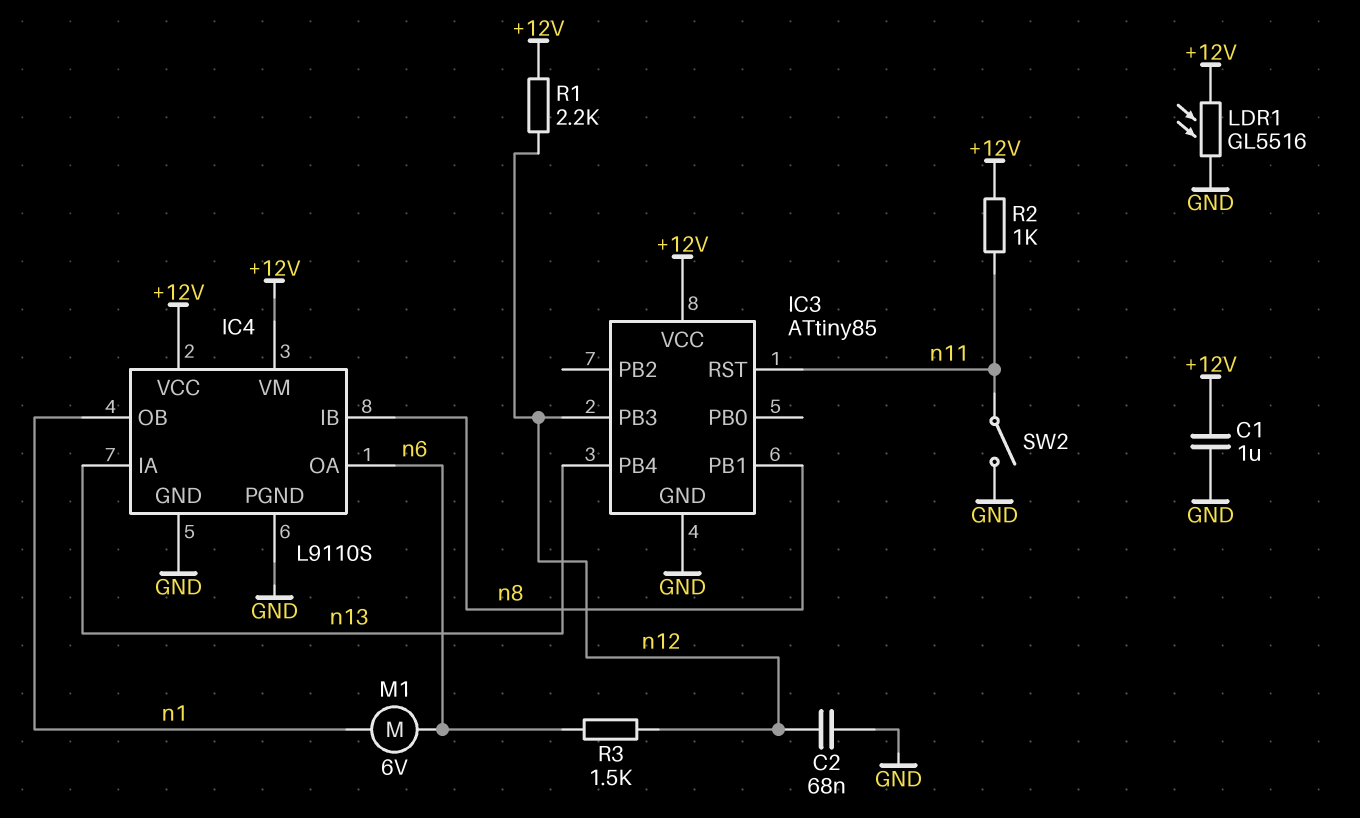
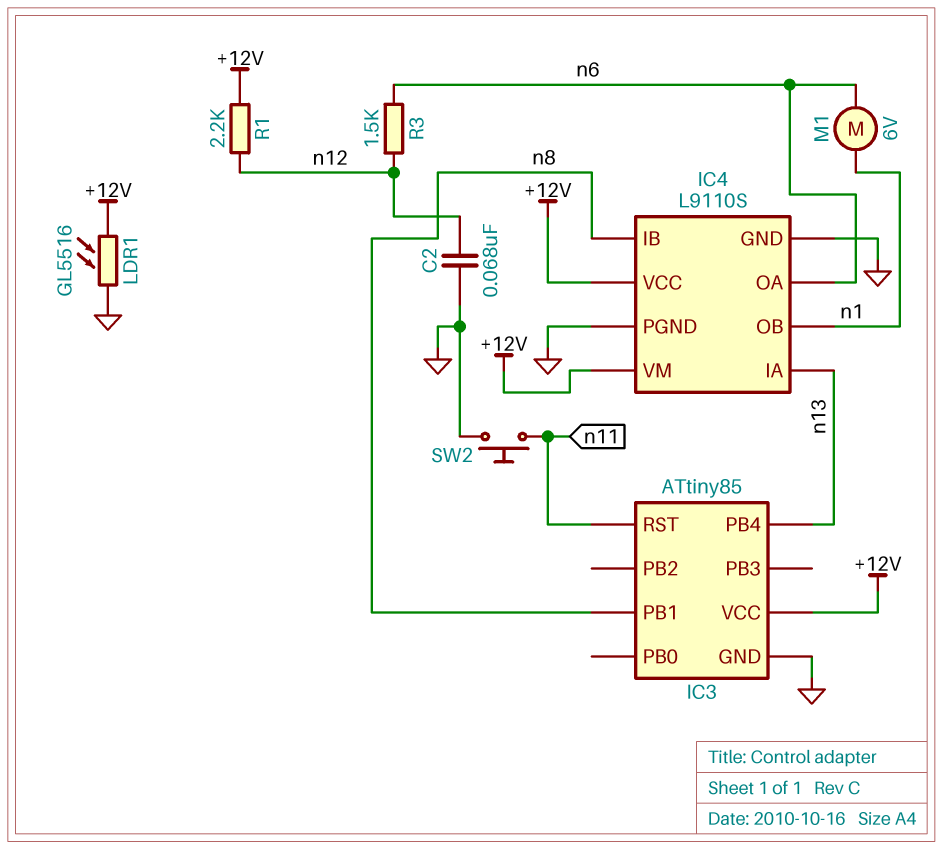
C1: 1uF (+12V, GND) -> none
IC3 pin PB3: n12 -> none
R2: 1k (+12V, n11) -> none
SW2: switch (GND, n11) -> button (GND, n11)

